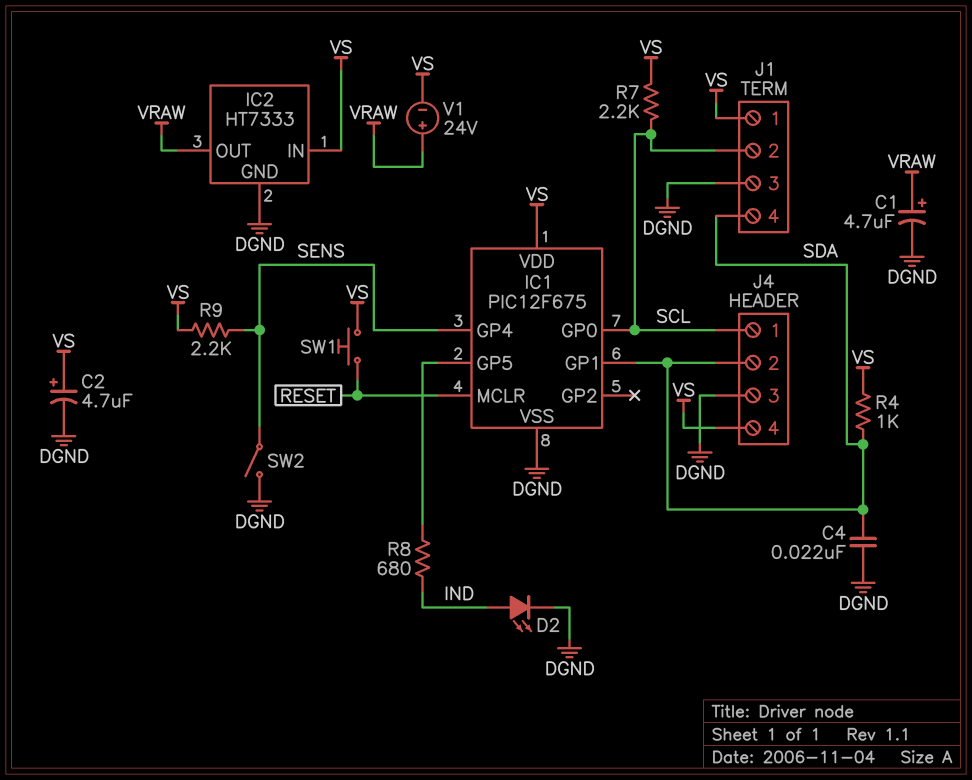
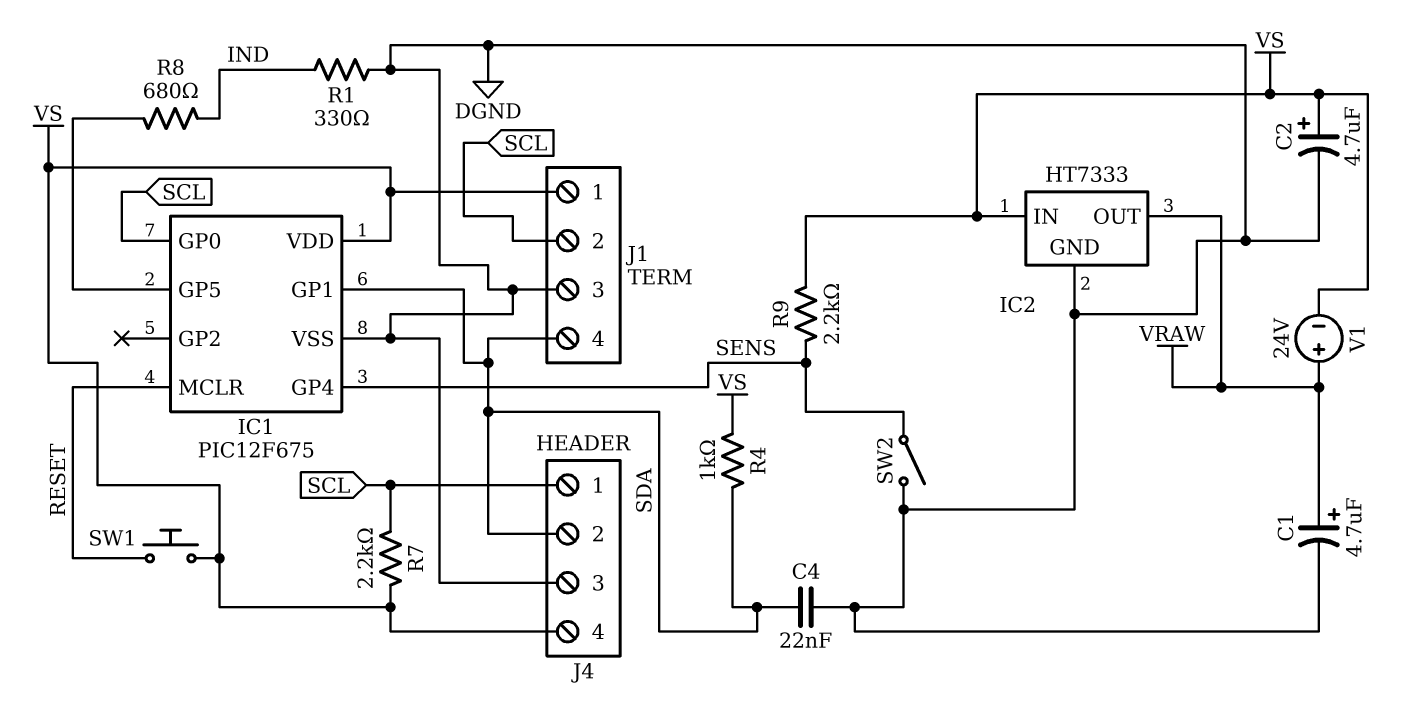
D2: LED (A IND, K DGND) -> none
R1: none -> 330 (DGND, IND)

